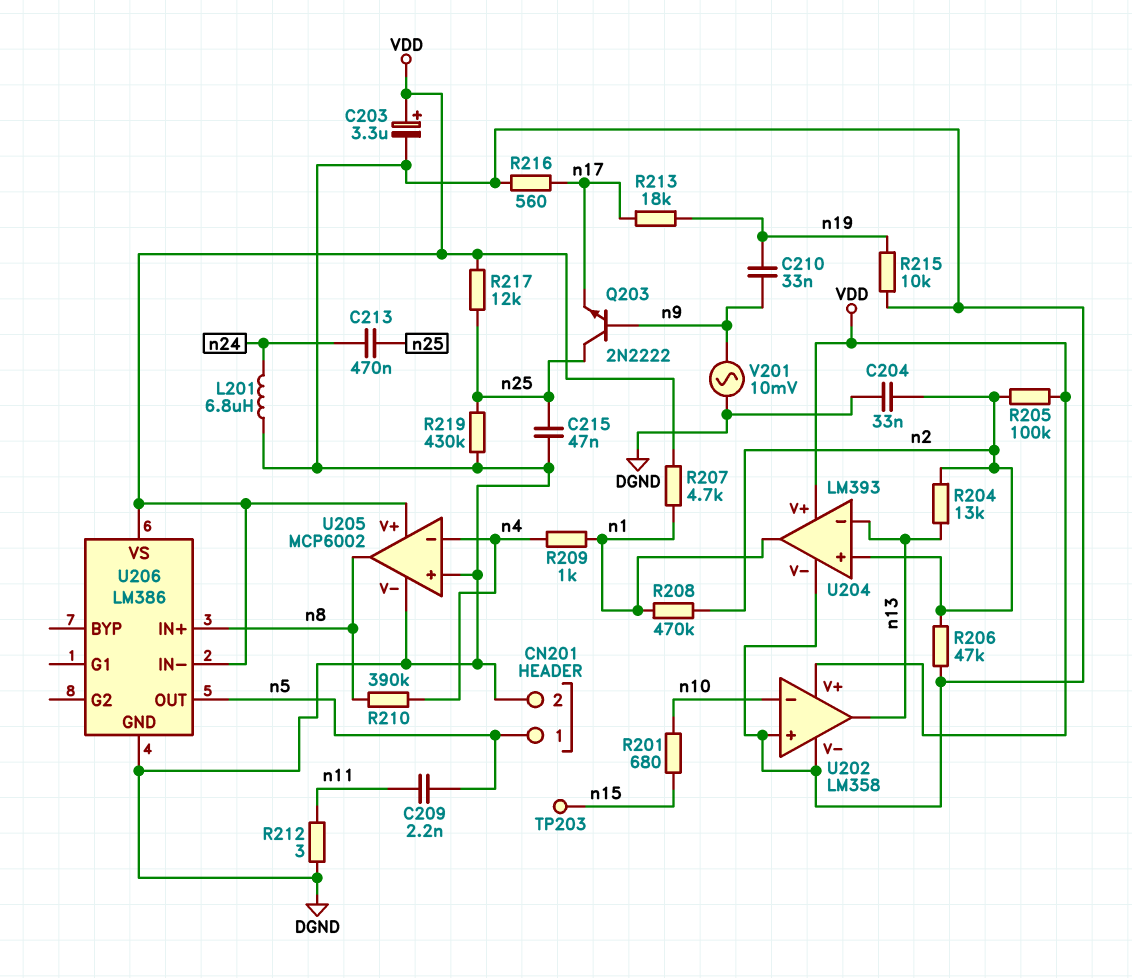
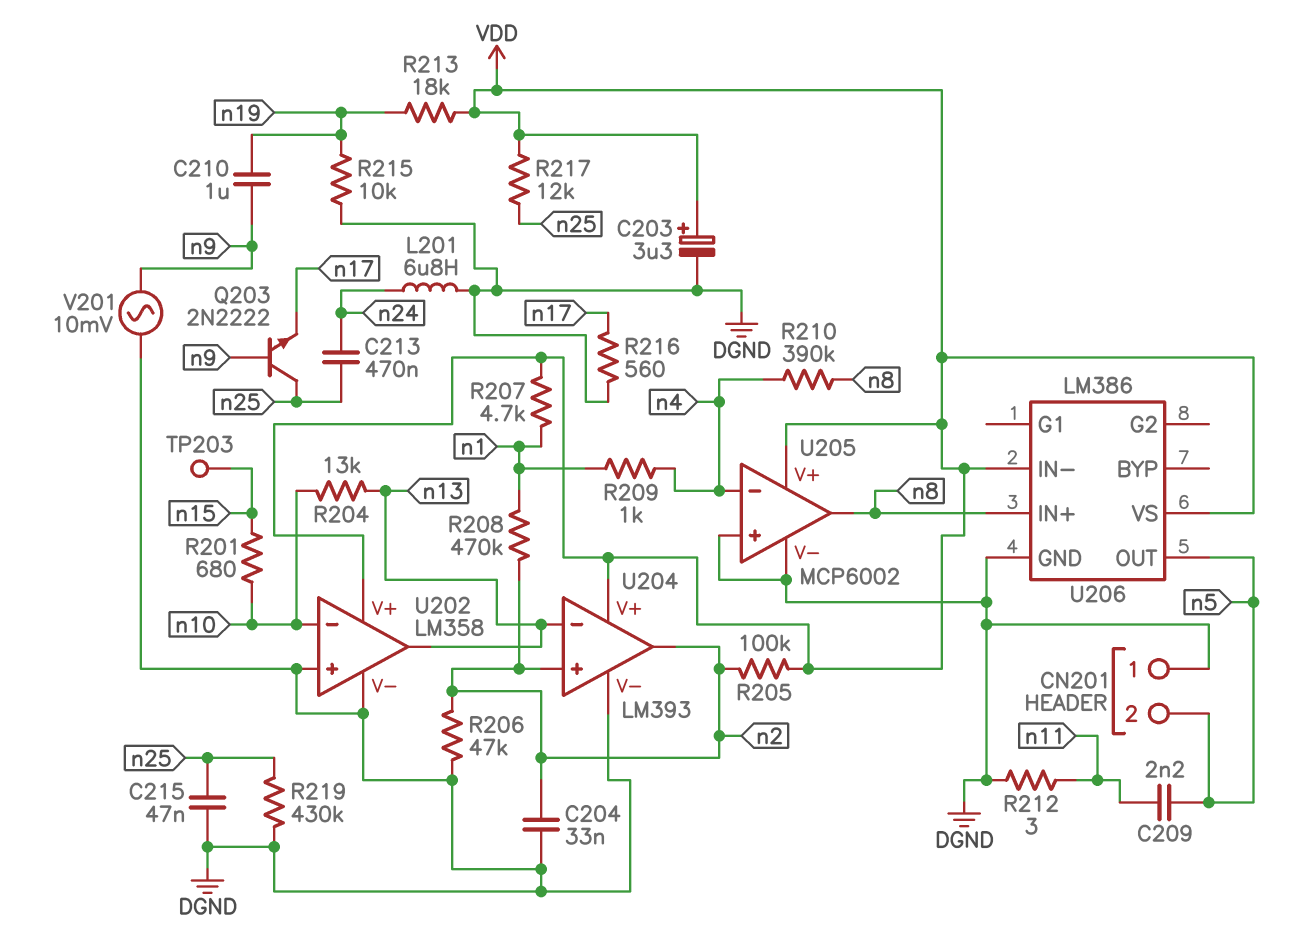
C210: 33nF (n9, n19) -> 1uF (n9, n19)
CN201 pin 1: n5 -> DGND
CN201 pin 2: DGND -> n5
R204: 13k (n2, n13) -> 13k (n10, n13)
R213: 18k (n17, n19) -> 18k (VDD, n19)
U204 pin out: n1 -> n2

